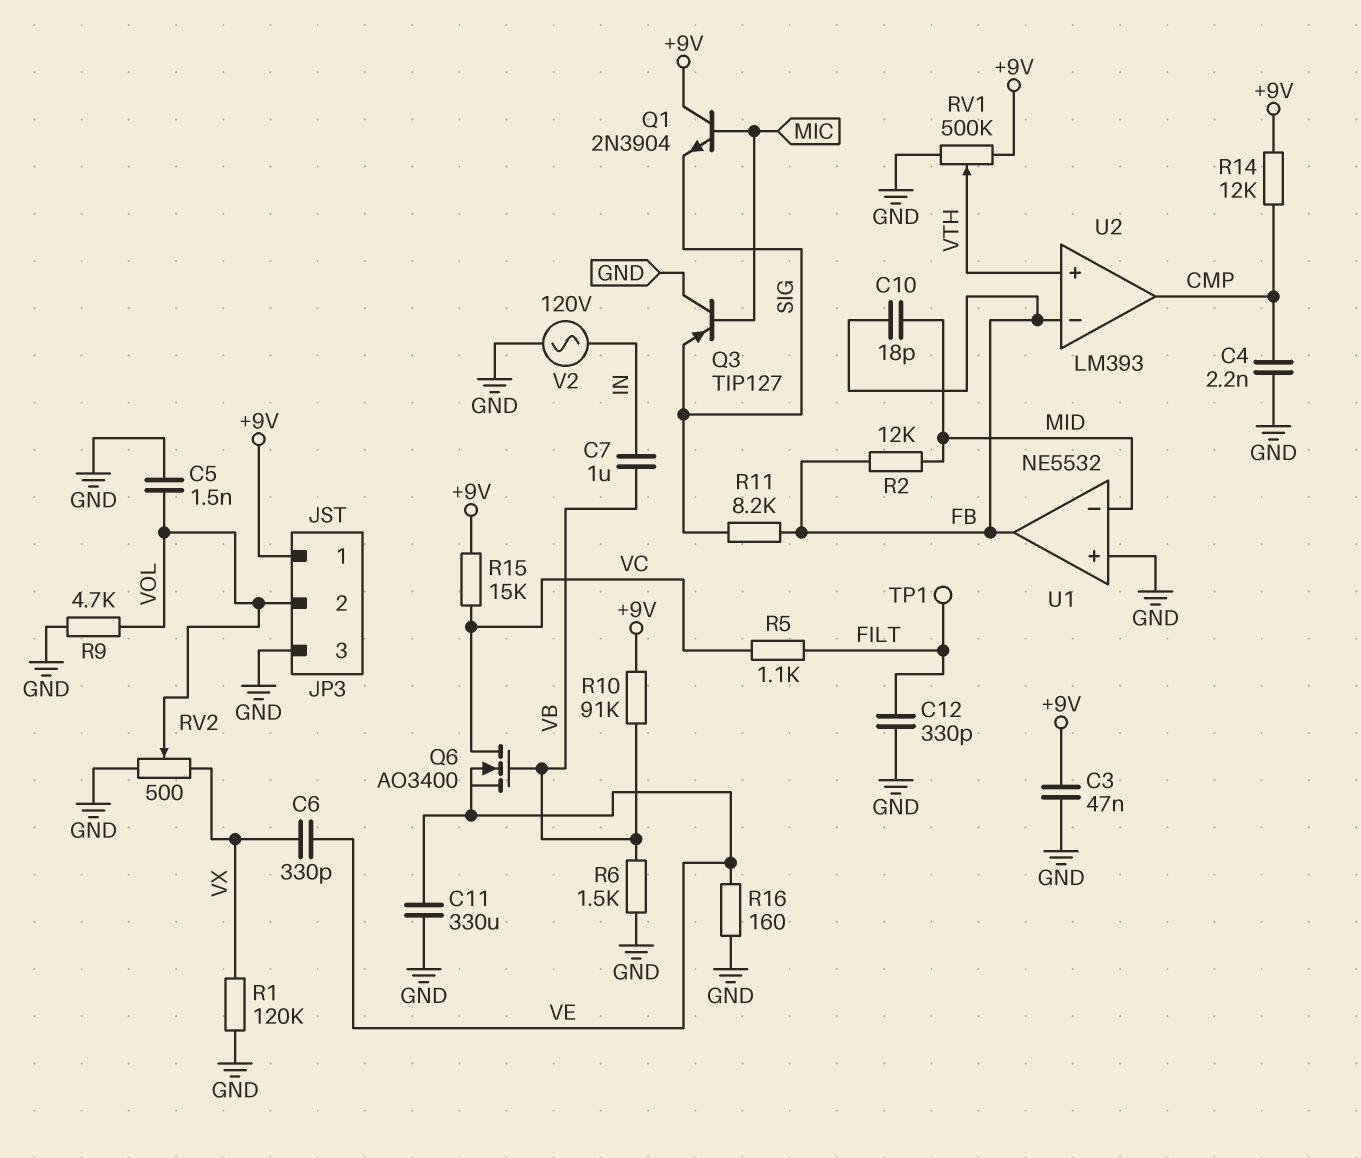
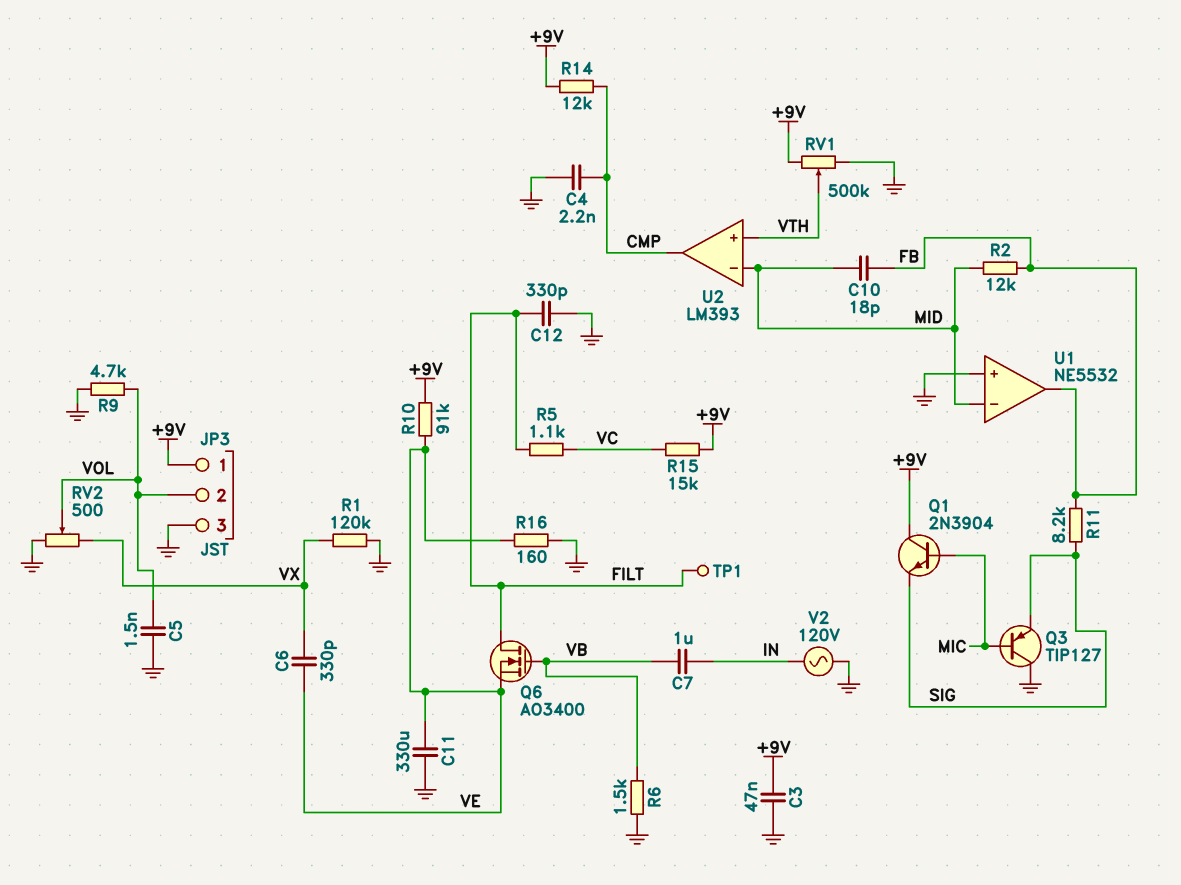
Q6: NMOS AO3400 (G VB, D VC, S VE) -> NMOS AO3400 (G VB, D FILT, S VE)
R10: 91k (+9V, VB) -> 91k (+9V, VE)
U2 pin in-: FB -> MID

